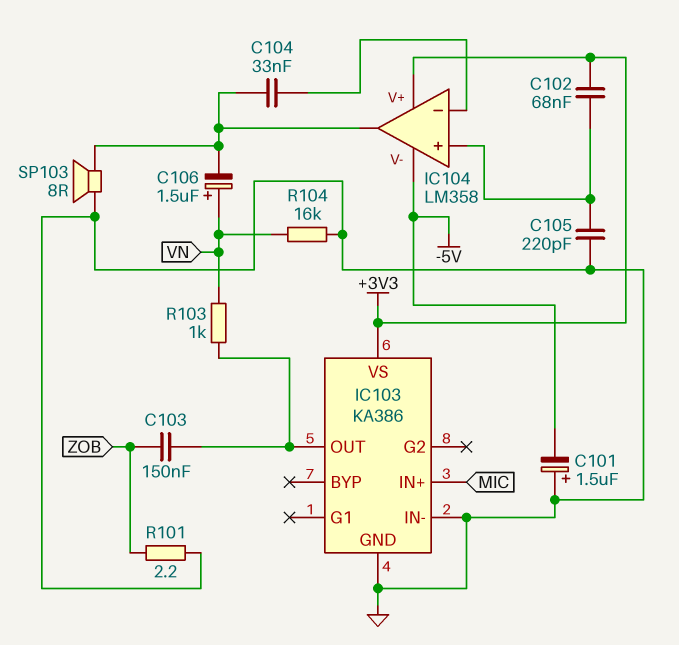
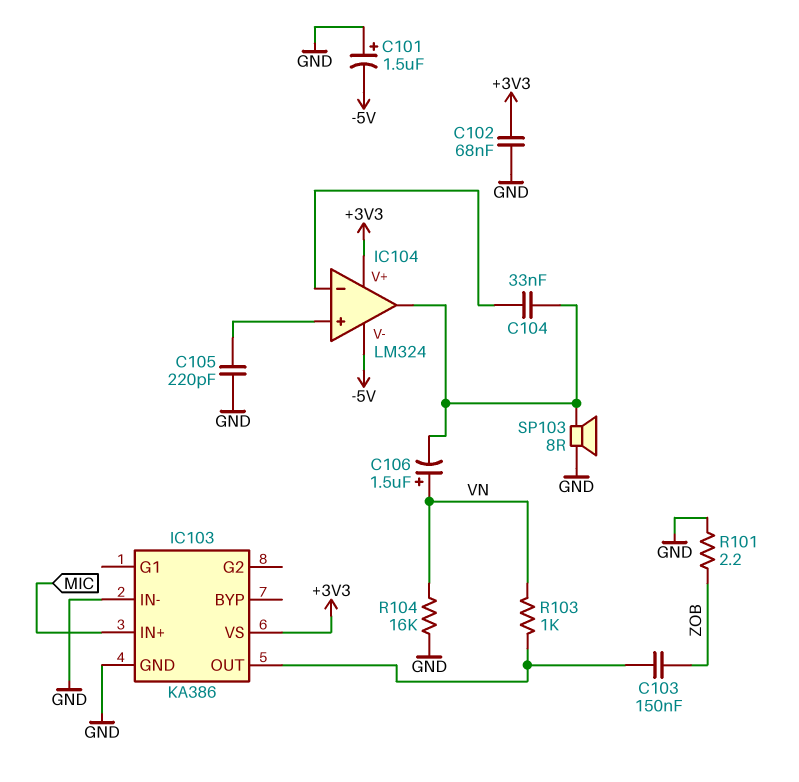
C102: 68nF (+3V3, IC104/in+) -> 68nF (+3V3, GND)
IC104: LM358 -> LM324

